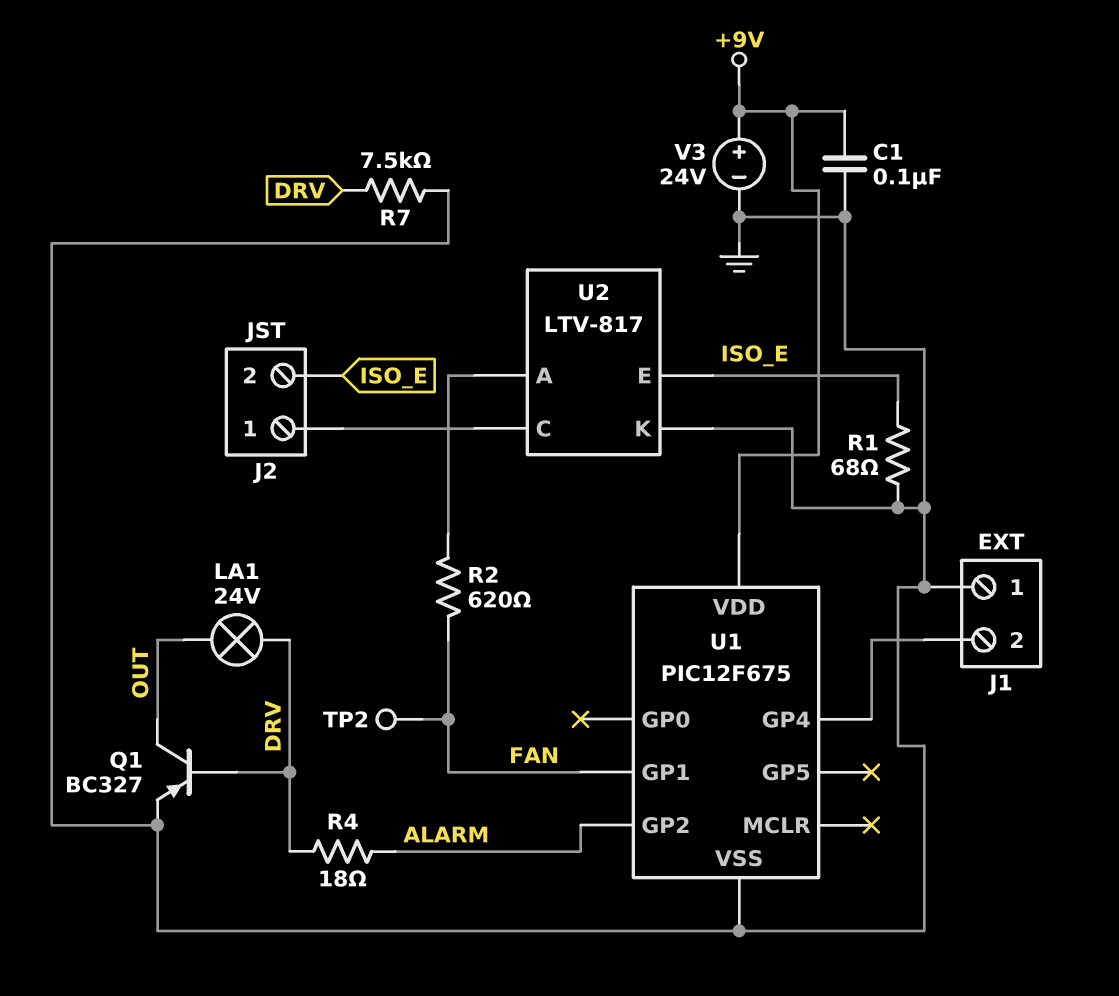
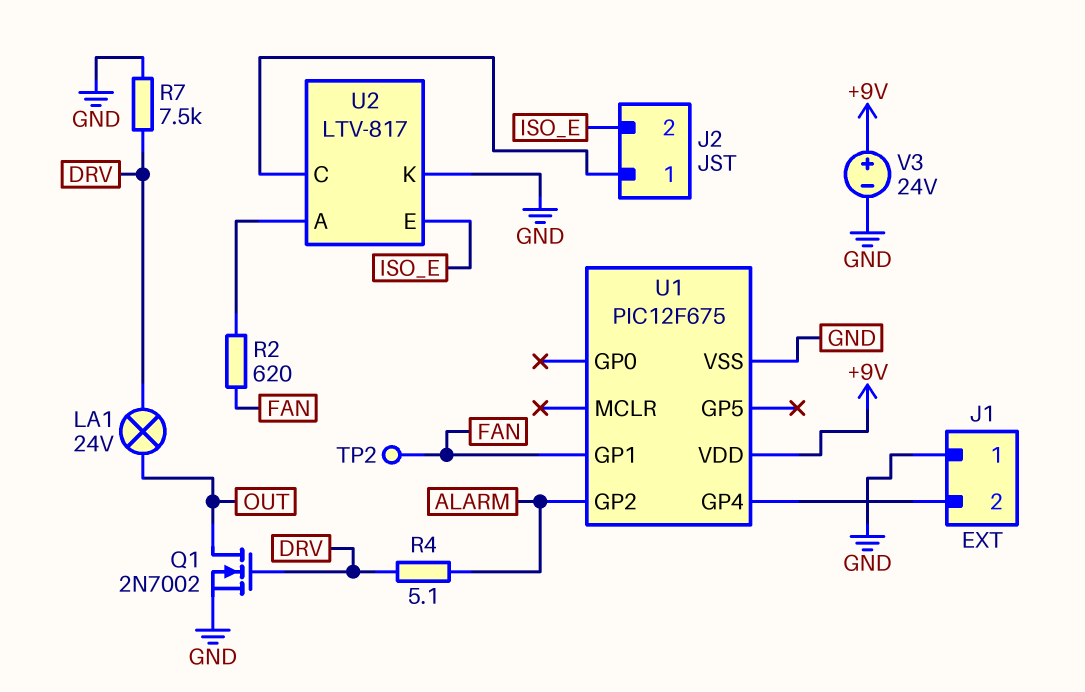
C1: 100nF (+9V, GND) -> none
Q1: PNP BC327 (B DRV, C OUT, E GND) -> NMOS 2N7002 (G DRV, D OUT, S GND)
R1: 68 (GND, ISO_E) -> none
R4: 18 (ALARM, DRV) -> 5.1 (ALARM, DRV)

